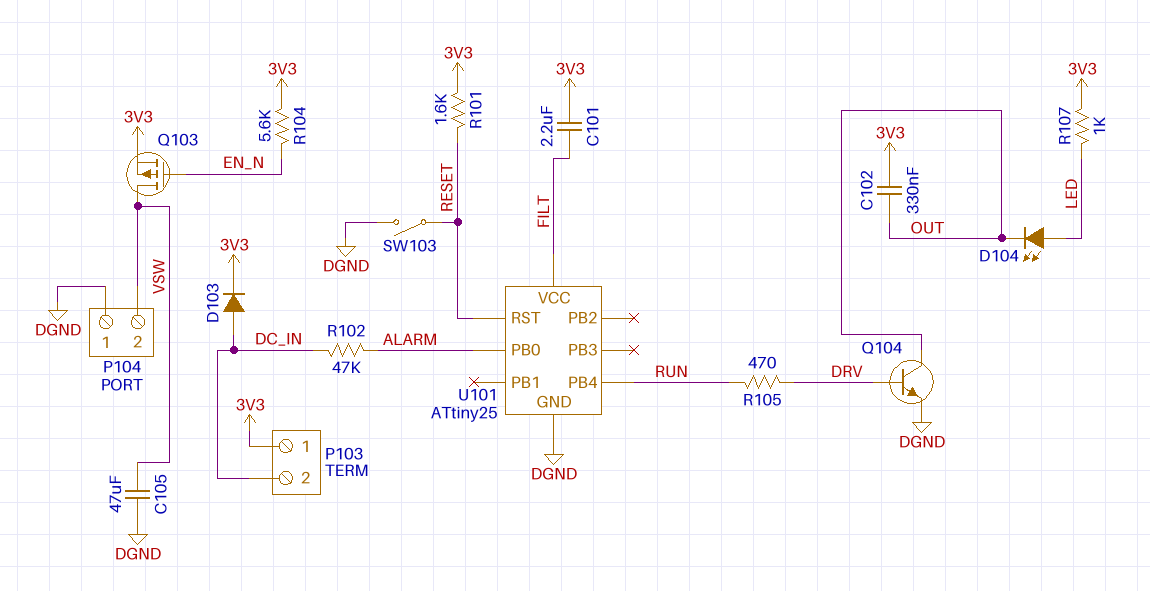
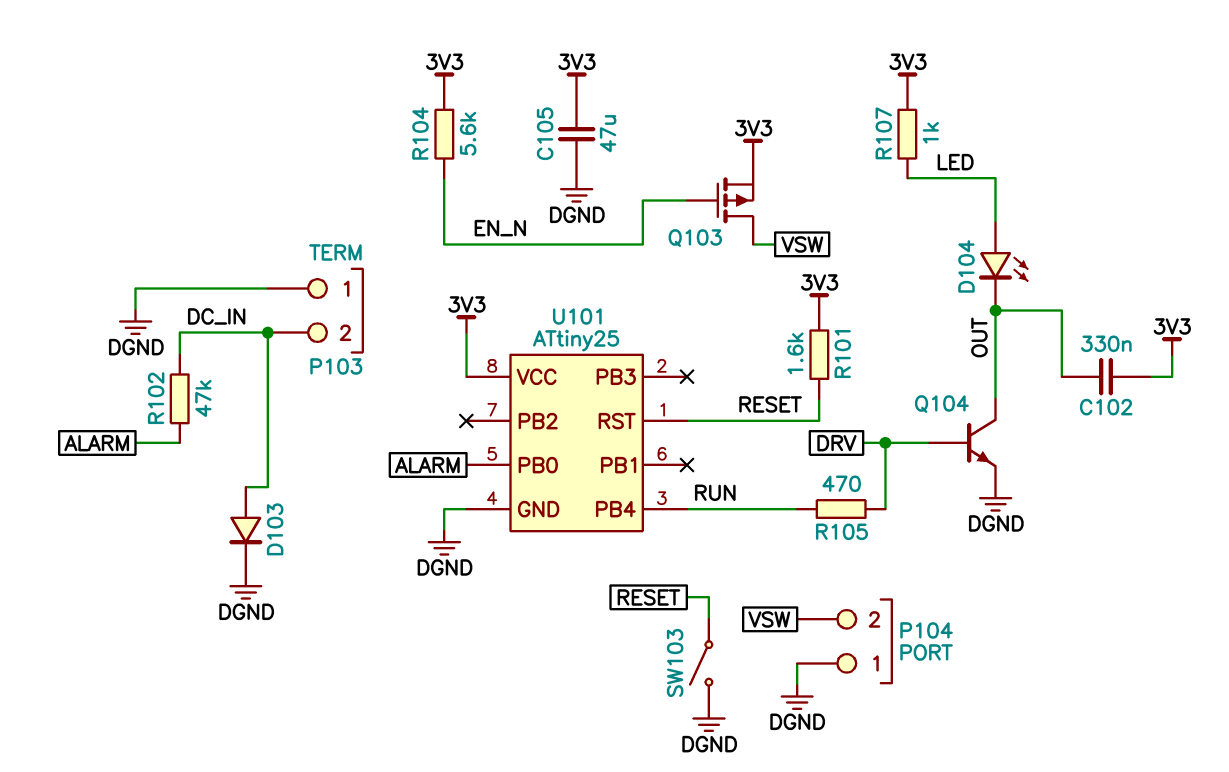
C101: 2.2uF (3V3, FILT) -> none
C105: 47uF (DGND, VSW) -> 47uF (3V3, DGND)
D103: diode (A DC_IN, K 3V3) -> diode (A DC_IN, K DGND)
P103 pin 1: 3V3 -> DGND
U101 pin VCC: FILT -> 3V3

